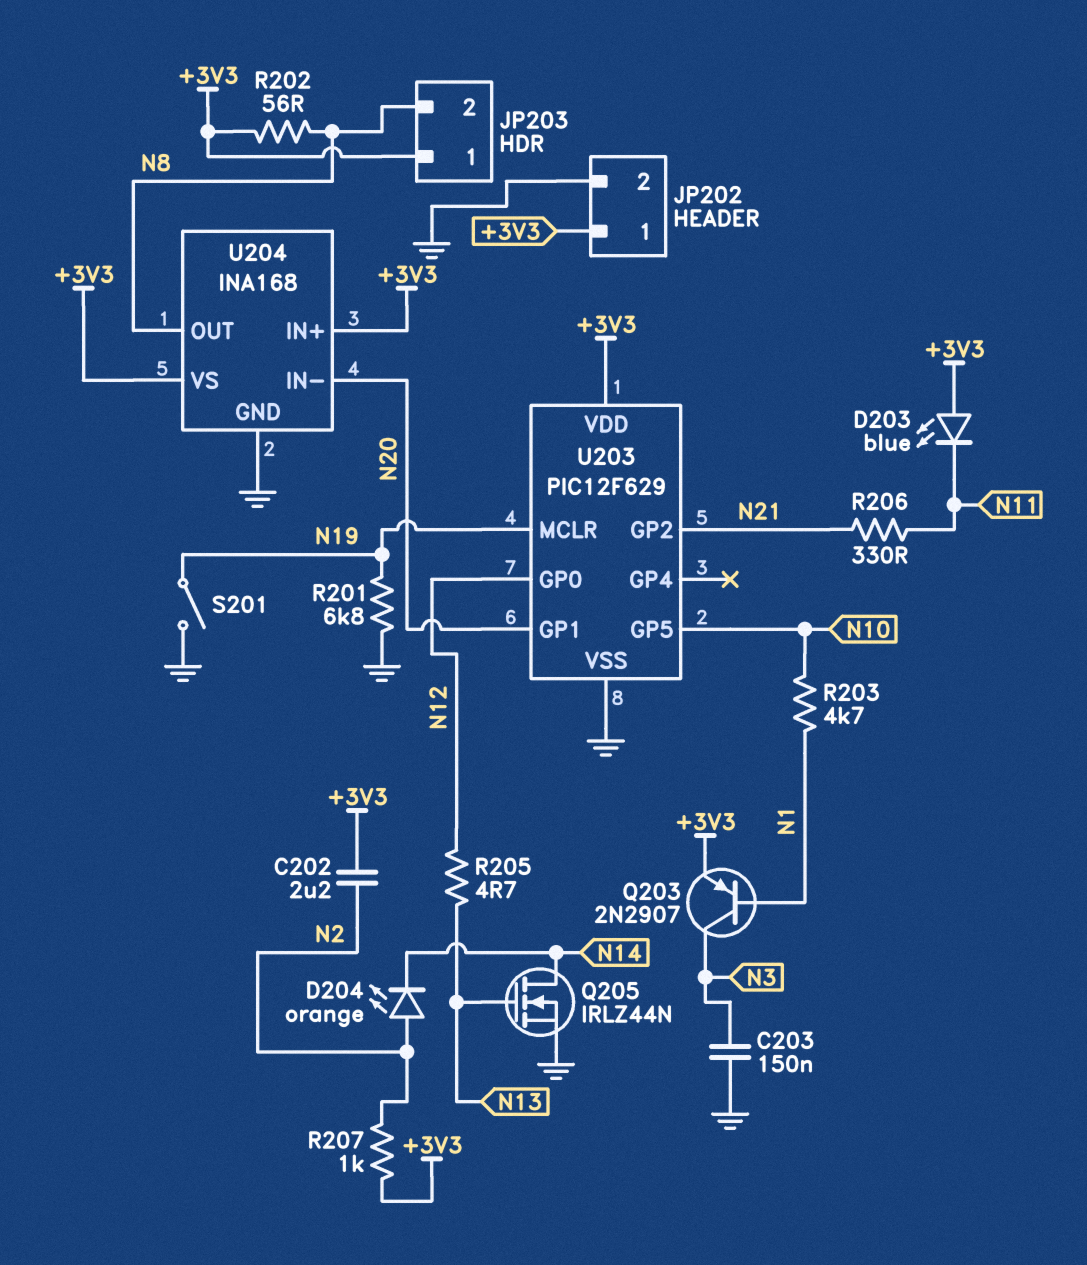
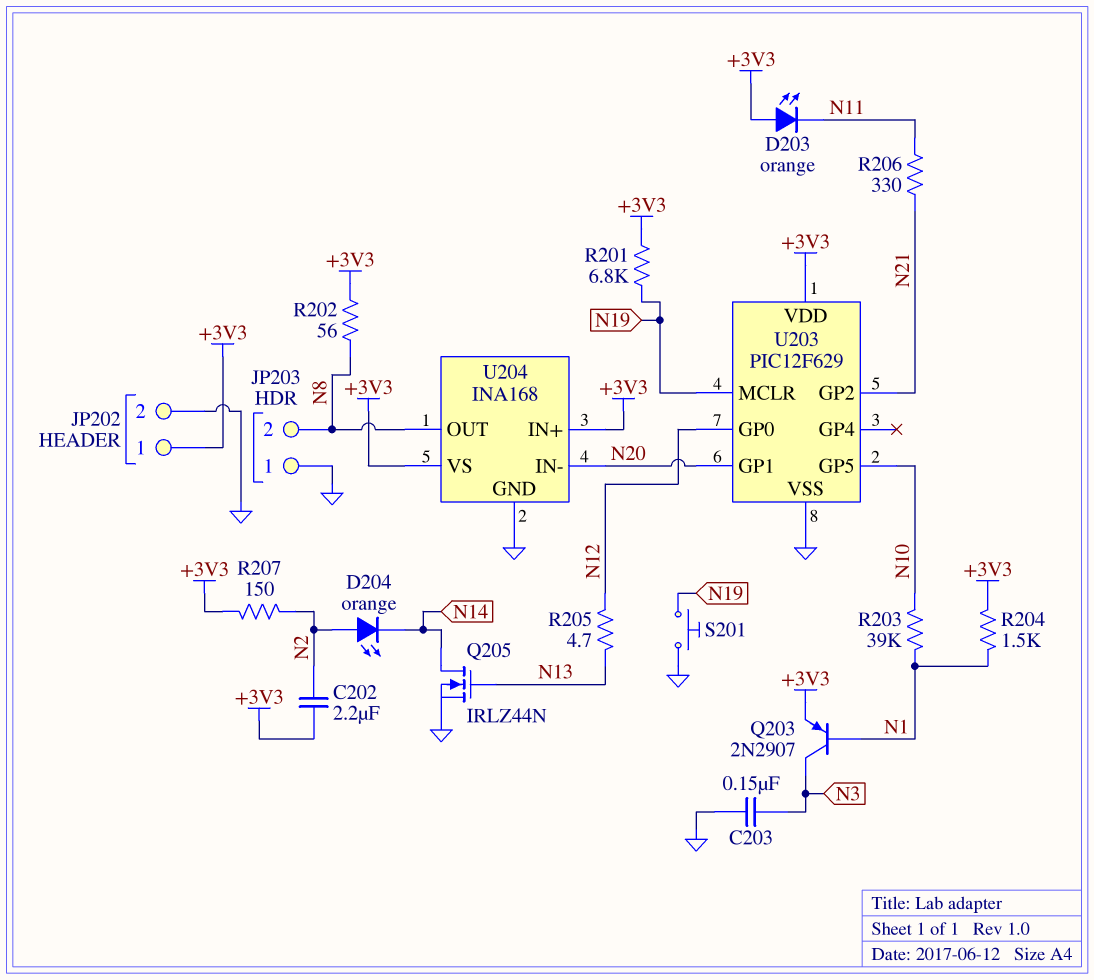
D203: LED blue (A +3V3, K N11) -> LED orange (A +3V3, K N11)
JP203 pin 1: +3V3 -> GND
R201: 6.8k (GND, N19) -> 6.8k (+3V3, N19)
R203: 4.7k (N1, N10) -> 39k (N1, N10)
R204: none -> 1.5k (+3V3, N1)
R207: 1k (+3V3, N2) -> 150 (+3V3, N2)
S201: switch (GND, N19) -> button (GND, N19)

